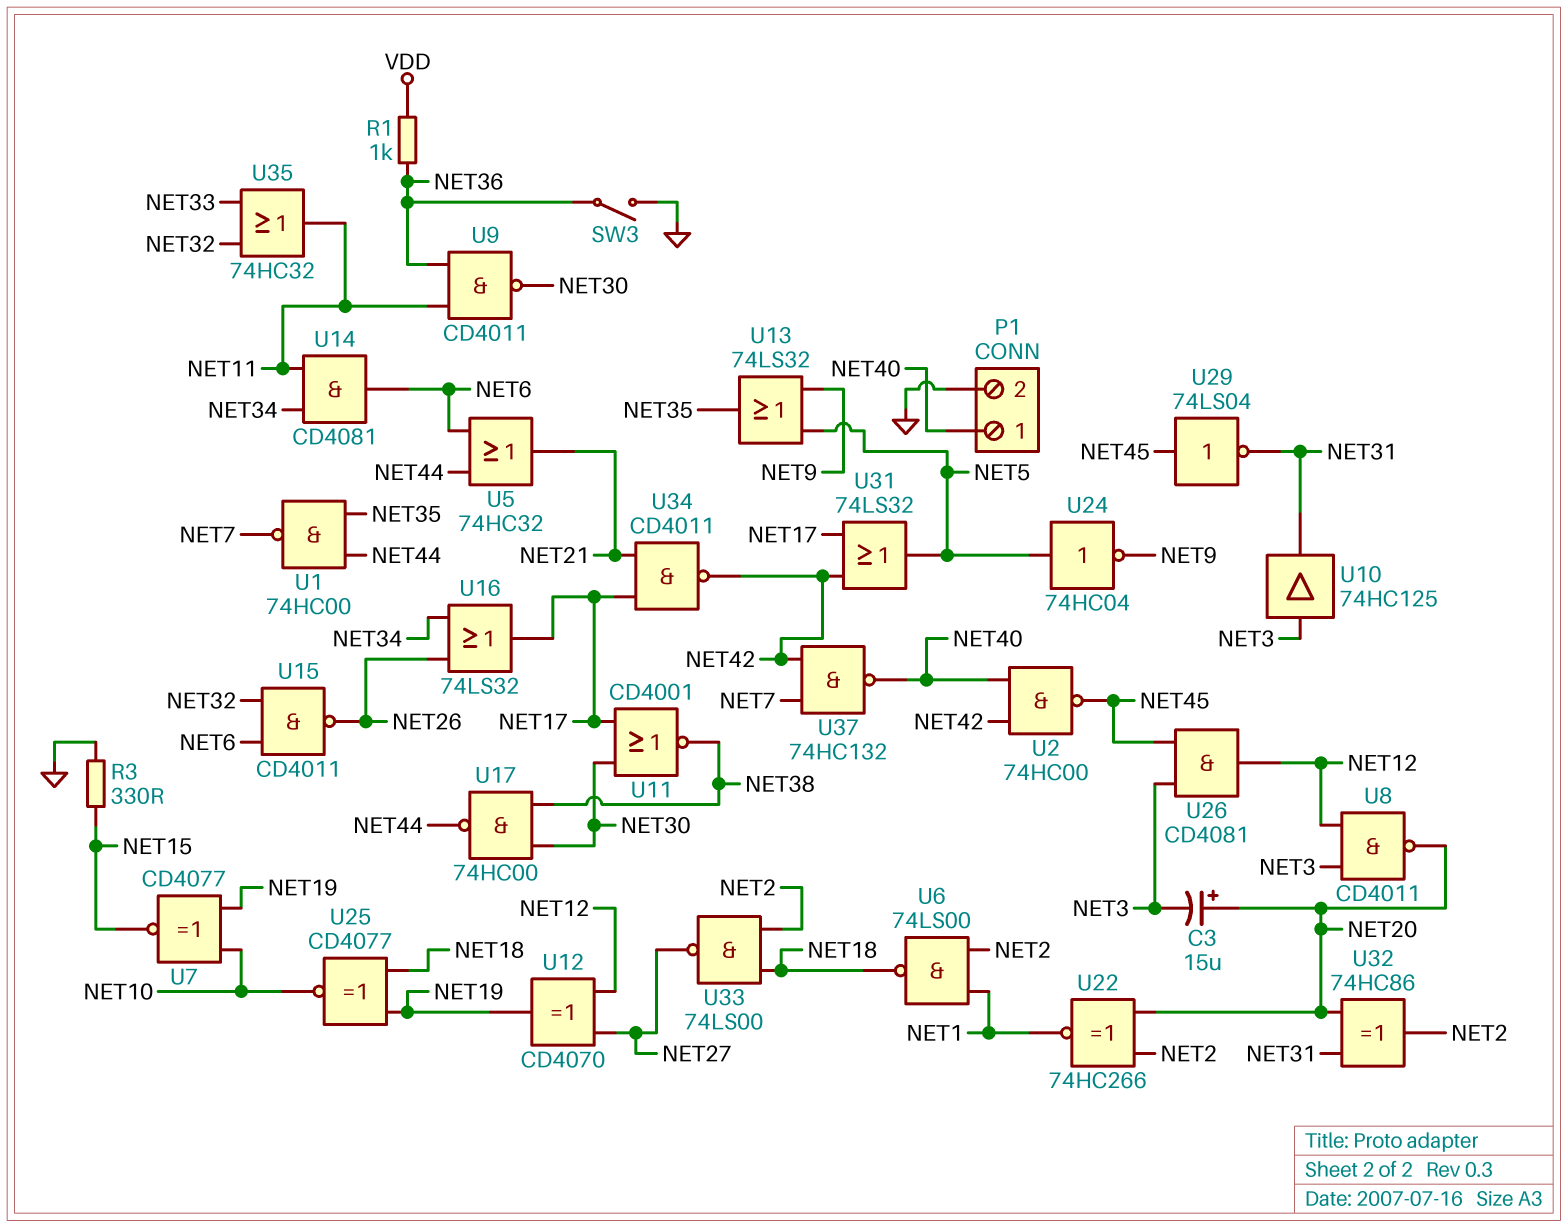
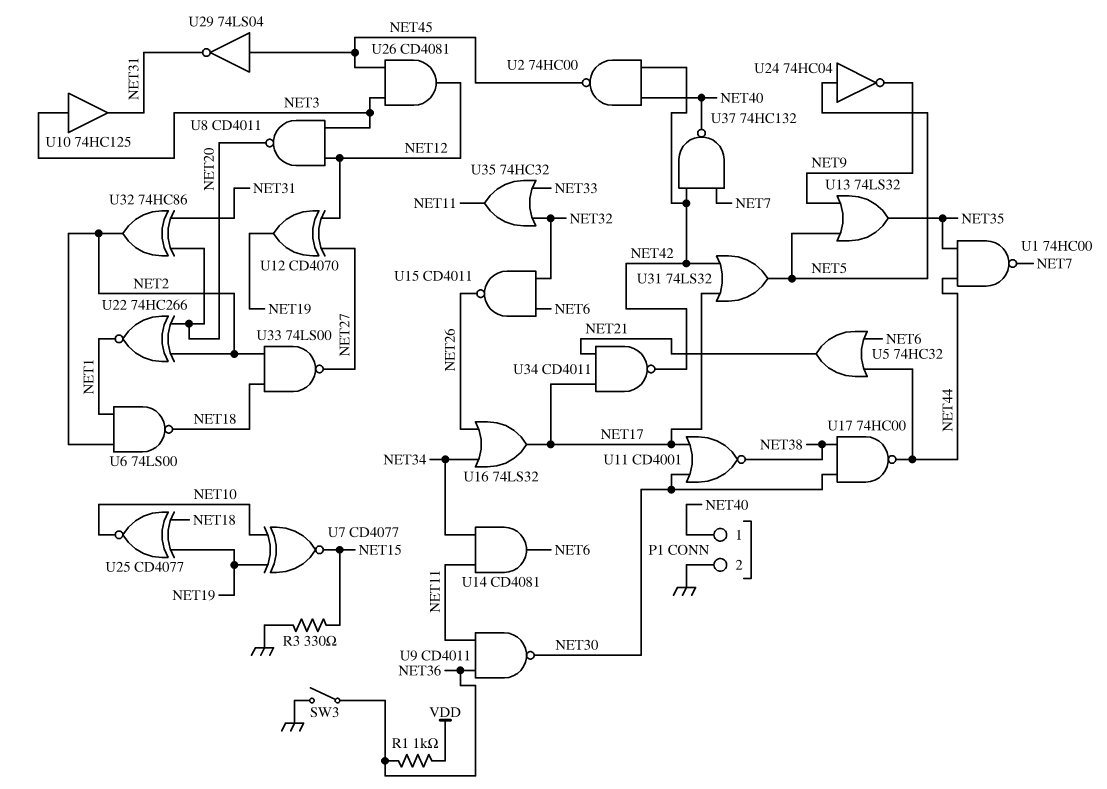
C3: 15uF (plus NET20, minus NET3) -> none

